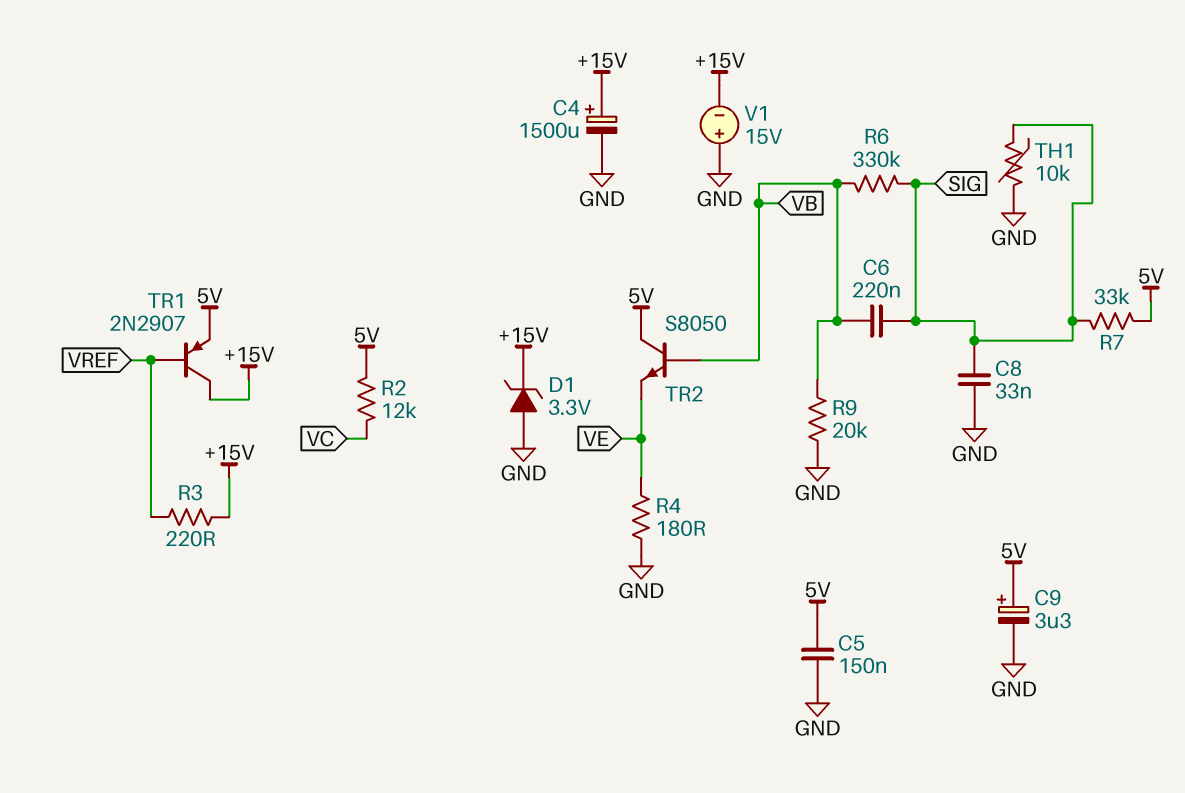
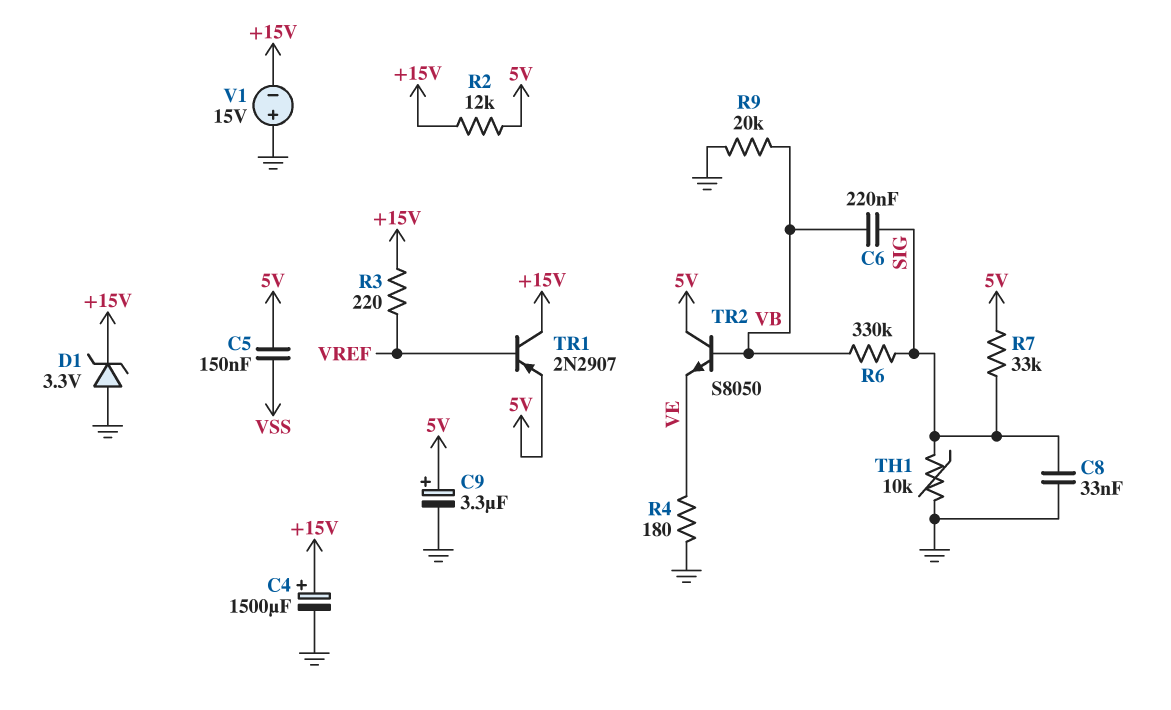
C5: 150nF (5V, GND) -> 150nF (5V, VSS)
R2: 12k (5V, VC) -> 12k (+15V, 5V)

